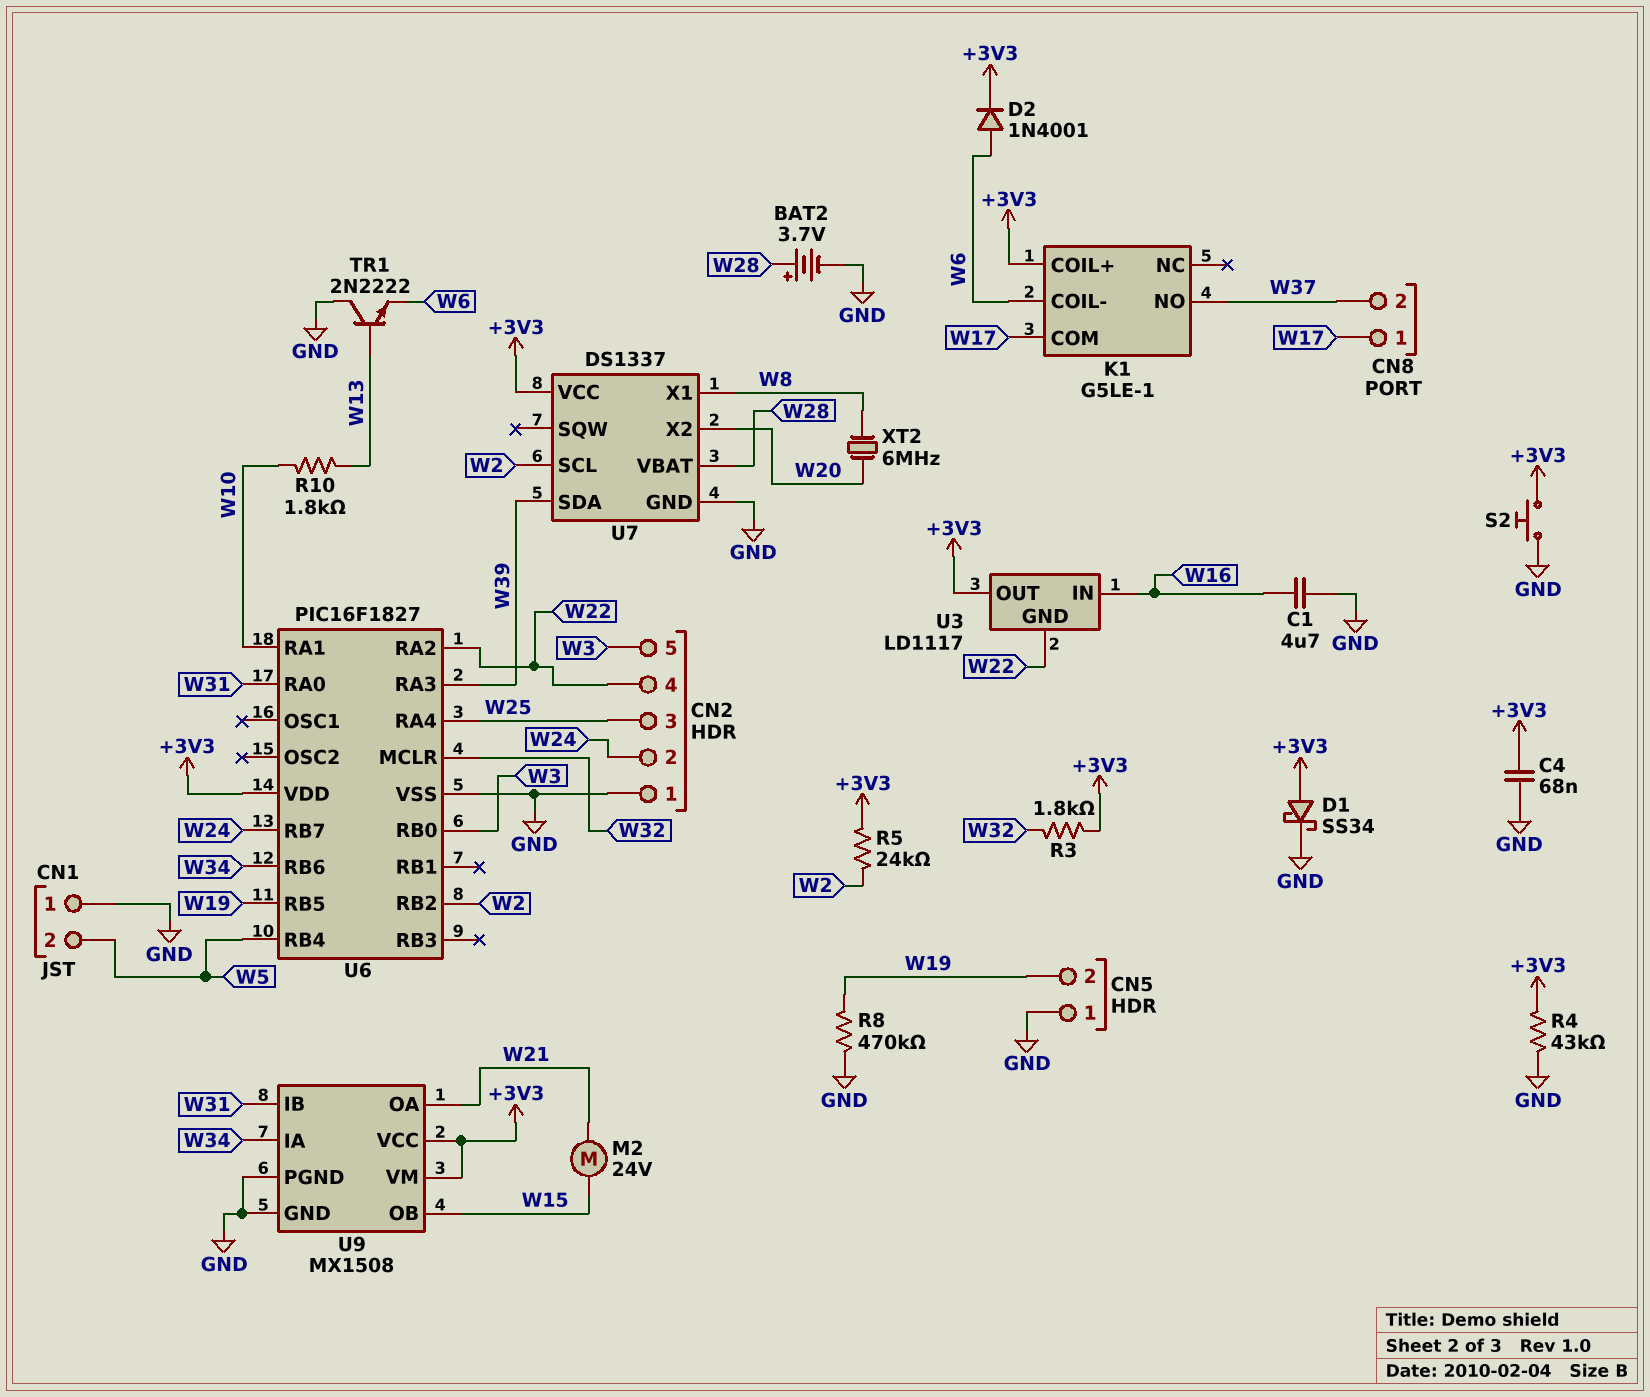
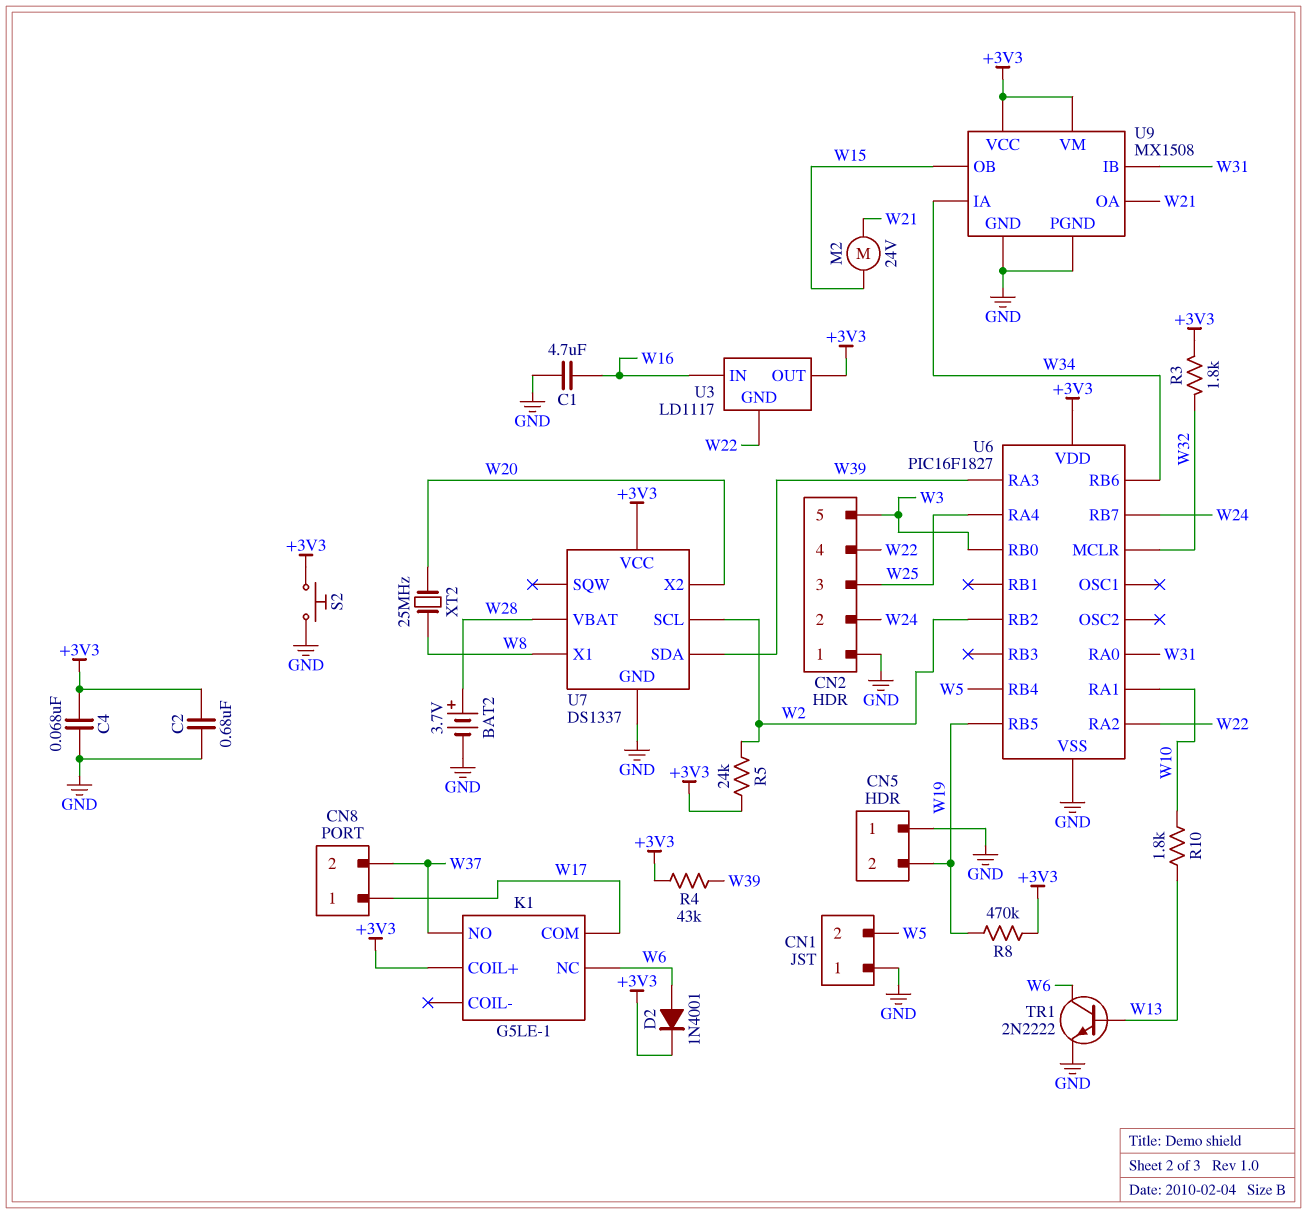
C2: none -> 680nF (+3V3, GND)
D1: schottky SS34 (A +3V3, K GND) -> none
K1 pin COIL-: W6 -> none
K1 pin NC: none -> W6
R4: 43k (+3V3, GND) -> 43k (+3V3, W39)
R8: 470k (GND, W19) -> 470k (+3V3, W19)
TR1: NPN 2N2222 (B W13, C GND, E W6) -> NPN 2N2222 (B W13, C W6, E GND)
XT2: 6MHz (W8, W20) -> 25MHz (W8, W20)

